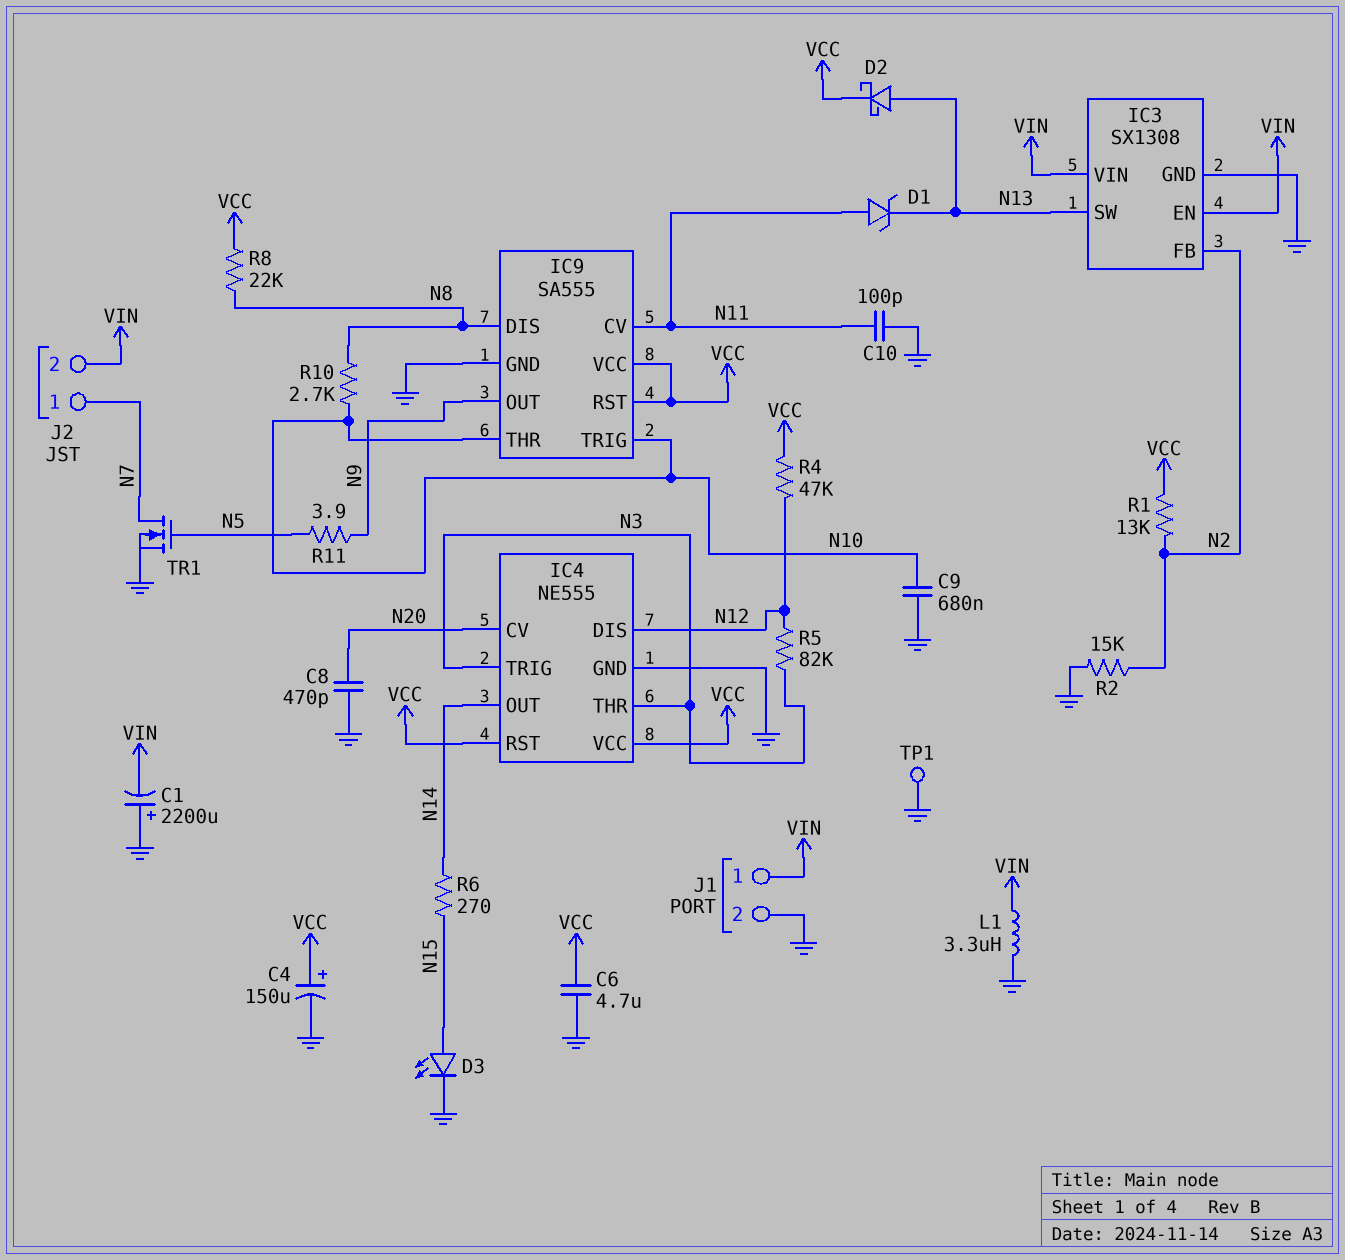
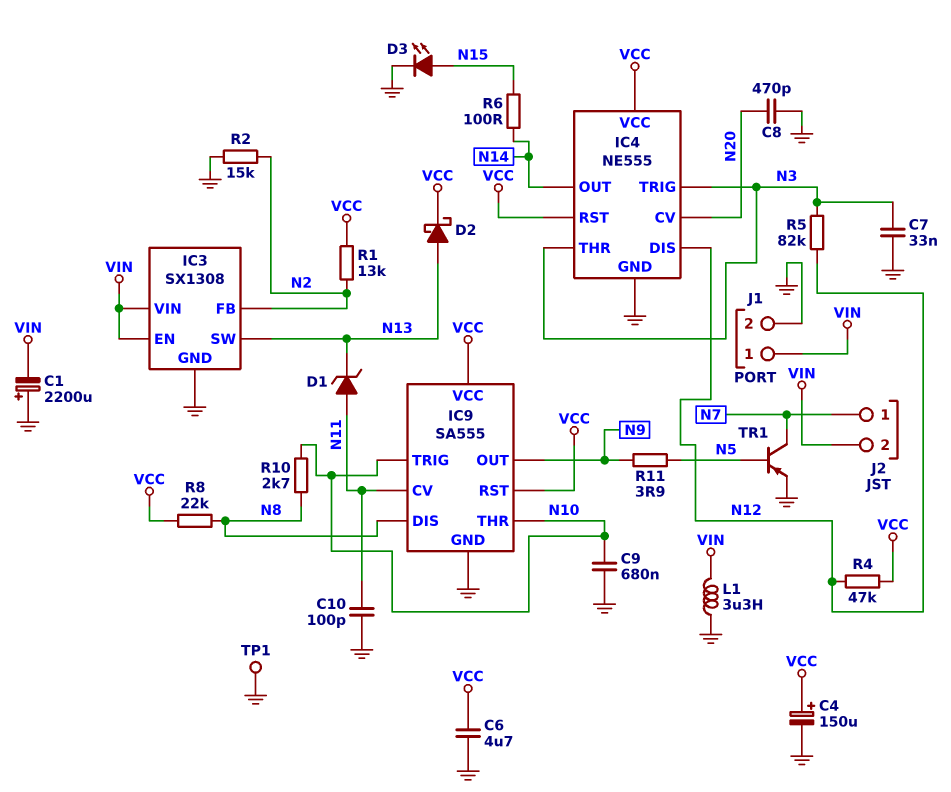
C7: none -> 33nF (GND, N3)
R6: 270 (N14, N15) -> 100 (N14, N15)
TR1: NMOS (G N5, D N7, S GND) -> PNP (B N5, C N7, E GND)

